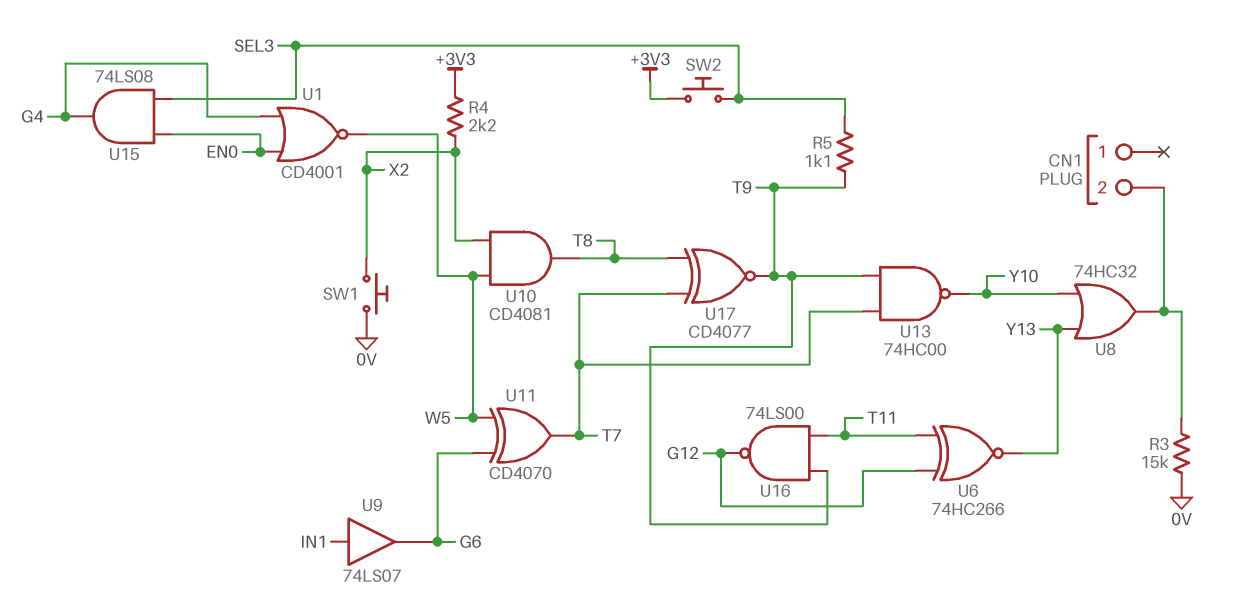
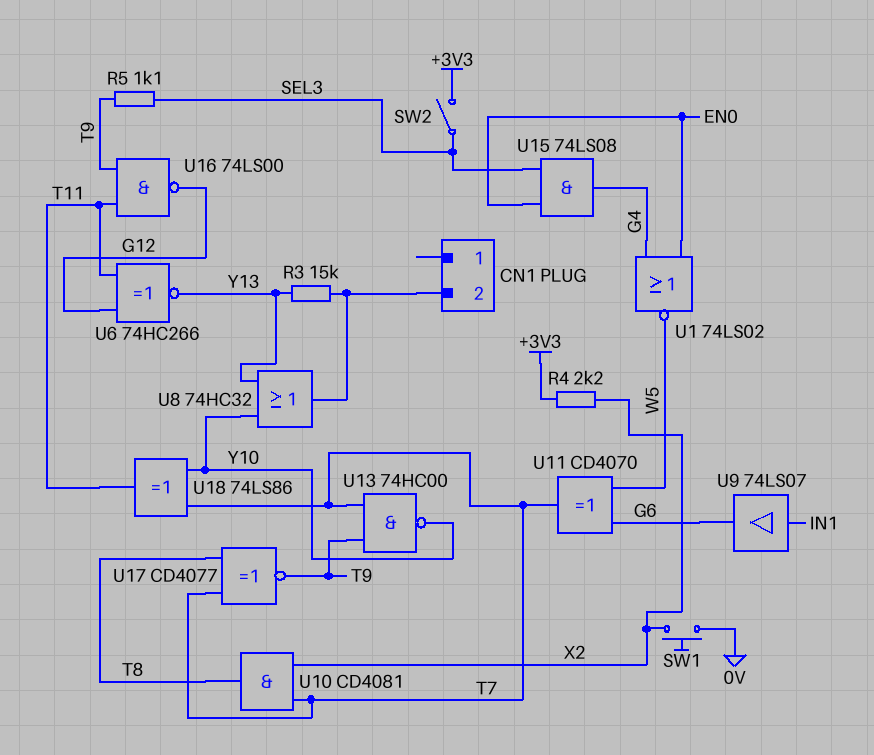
R3: 15k (0V, CN1/2) -> 15k (CN1/2, Y13)
SW2: button (+3V3, SEL3) -> switch (+3V3, SEL3)
U1: NOR CD4001 (in EN0, in G4, out W5) -> NOR 74LS02 (in EN0, in G4, out W5)
U10: AND CD4081 (in W5, in X2, out T8) -> AND CD4081 (in T7, in X2, out T8)
U18: none -> XOR 74LS86 (in T7, in Y10, out T11)

